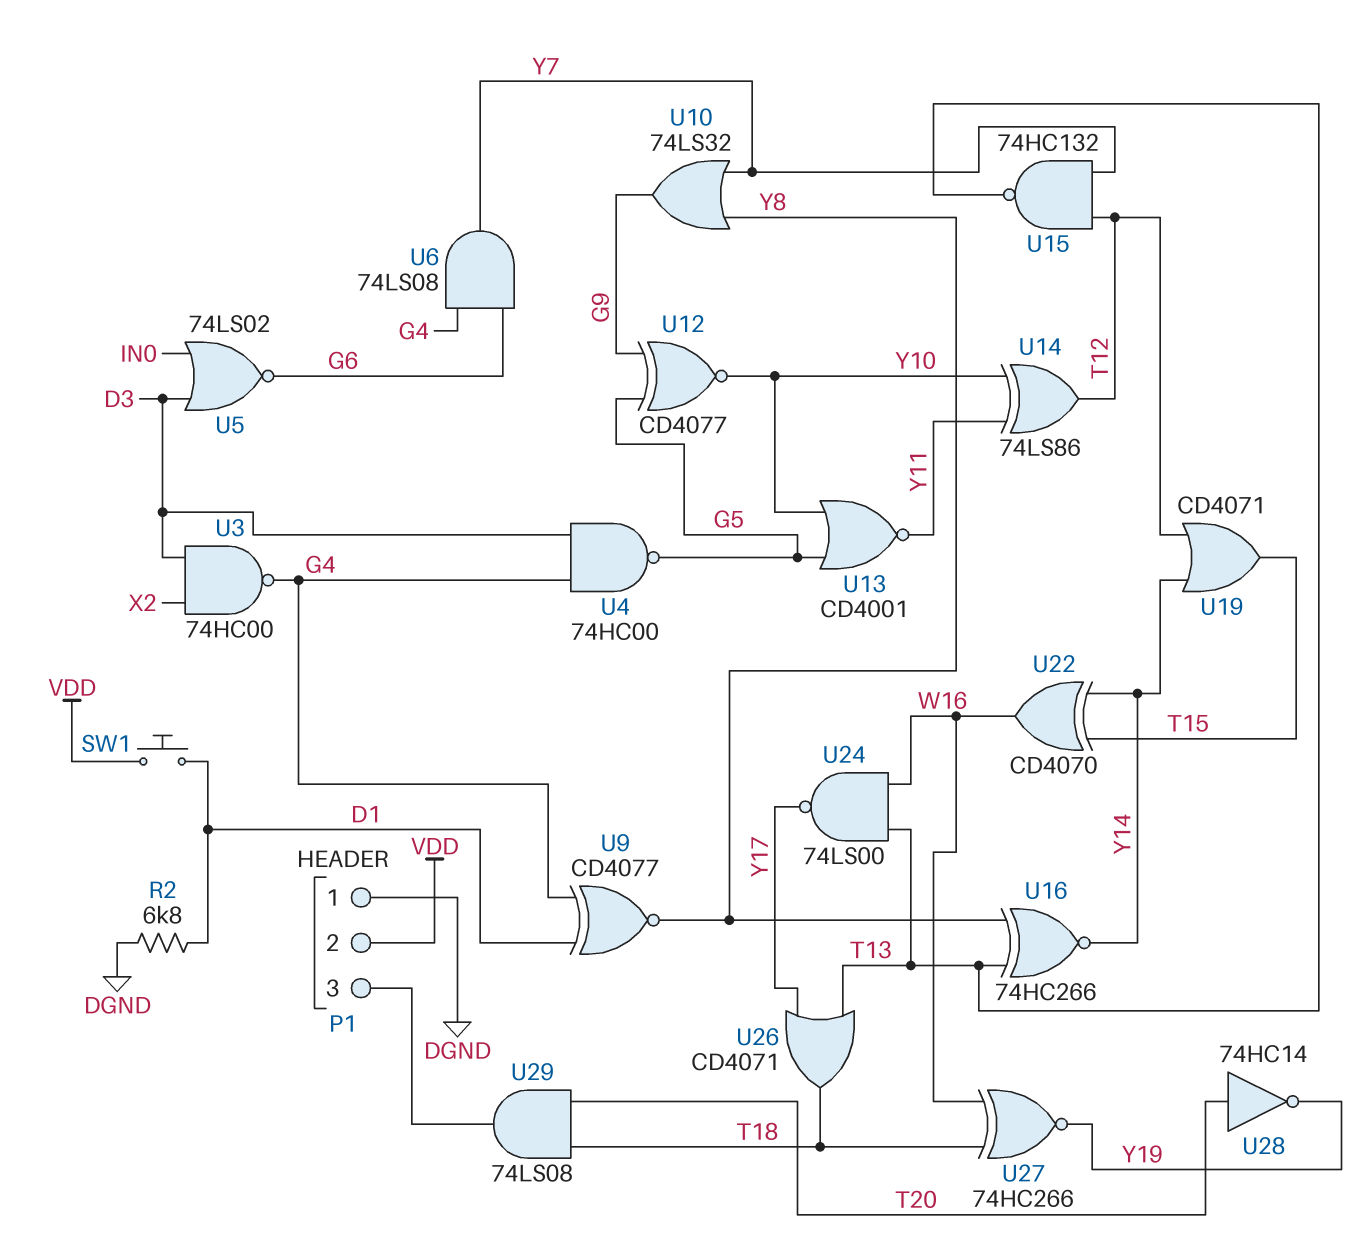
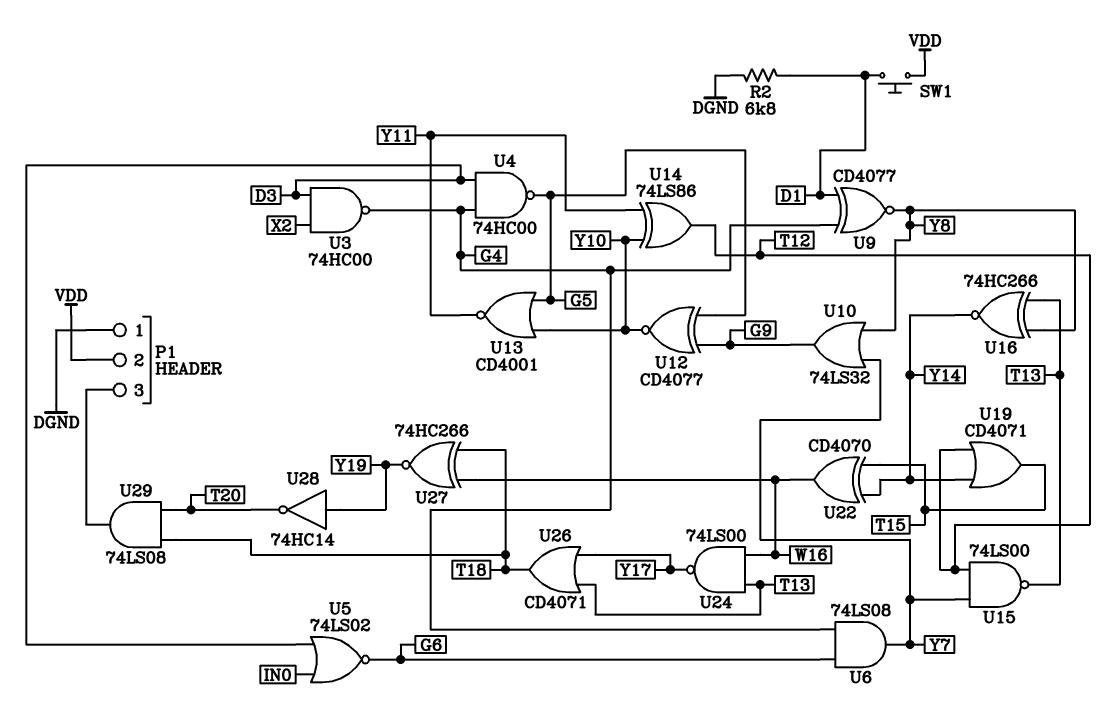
U15: NAND 74HC132 (in T12, in Y7, out T13) -> NAND 74LS00 (in T12, in Y7, out T13)
U28: NOT 74HC14 (in T20, out Y19) -> NOT 74HC14 (in Y19, out T20)

